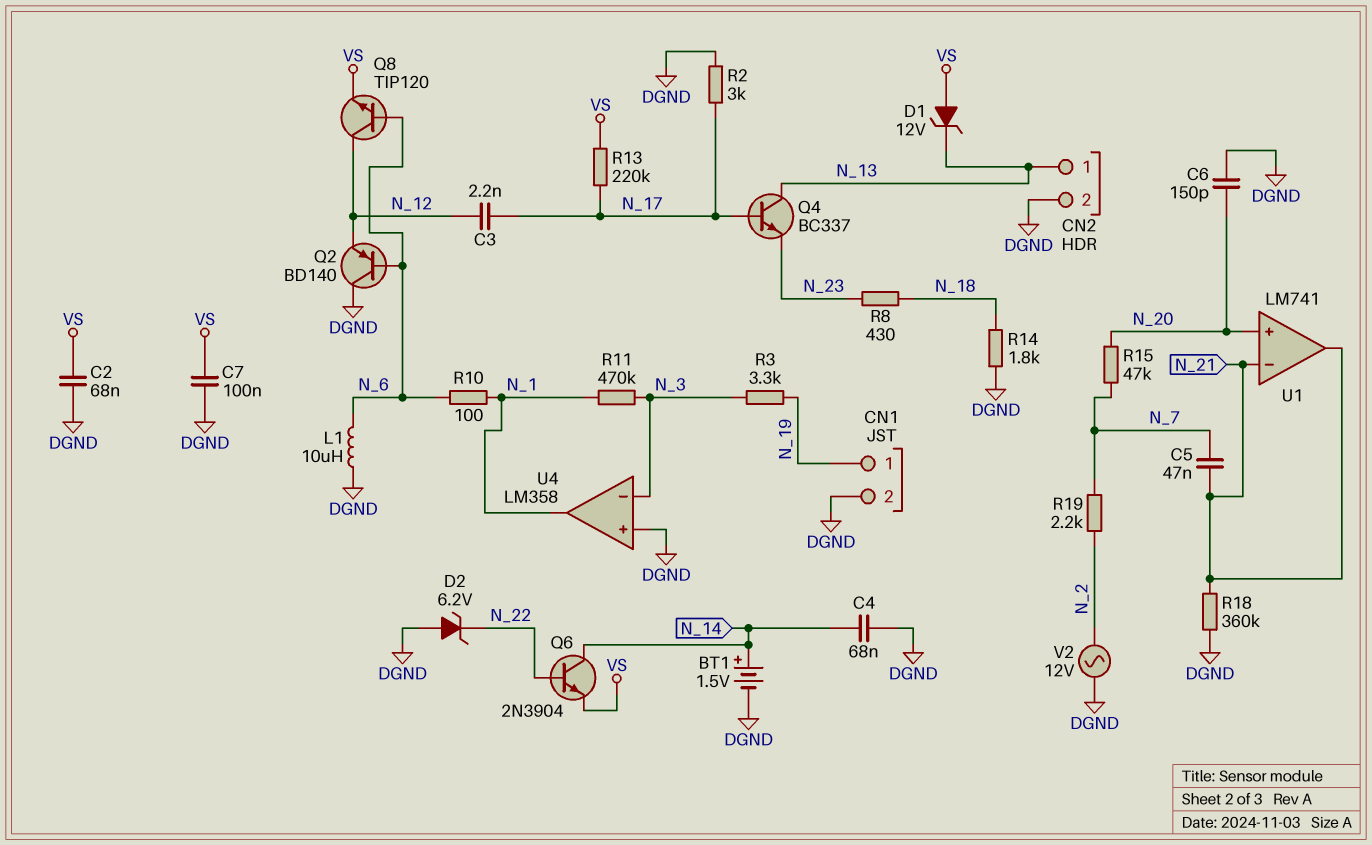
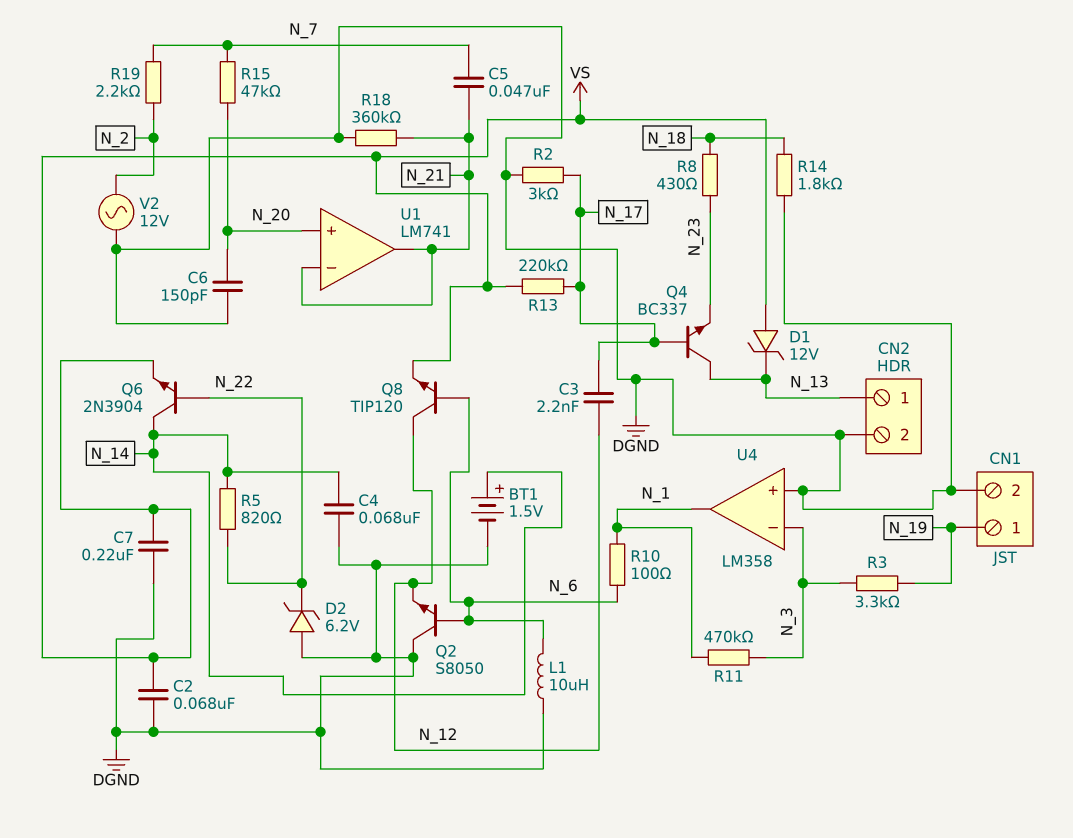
C7: 100nF (DGND, VS) -> 220nF (DGND, VS)
Q2: PNP BD140 (B N_6, C DGND, E N_12) -> NPN S8050 (B N_6, C DGND, E N_12)
R5: none -> 820 (N_14, N_22)

